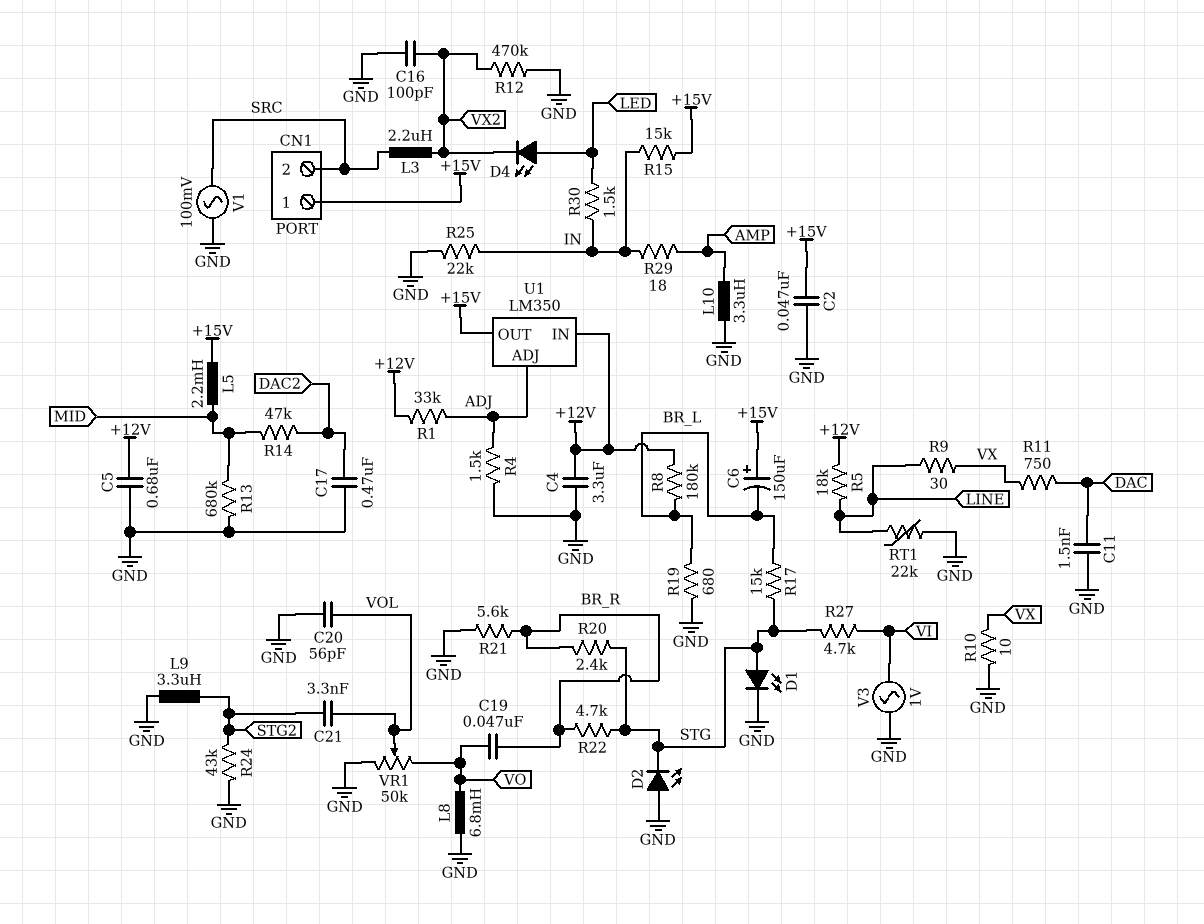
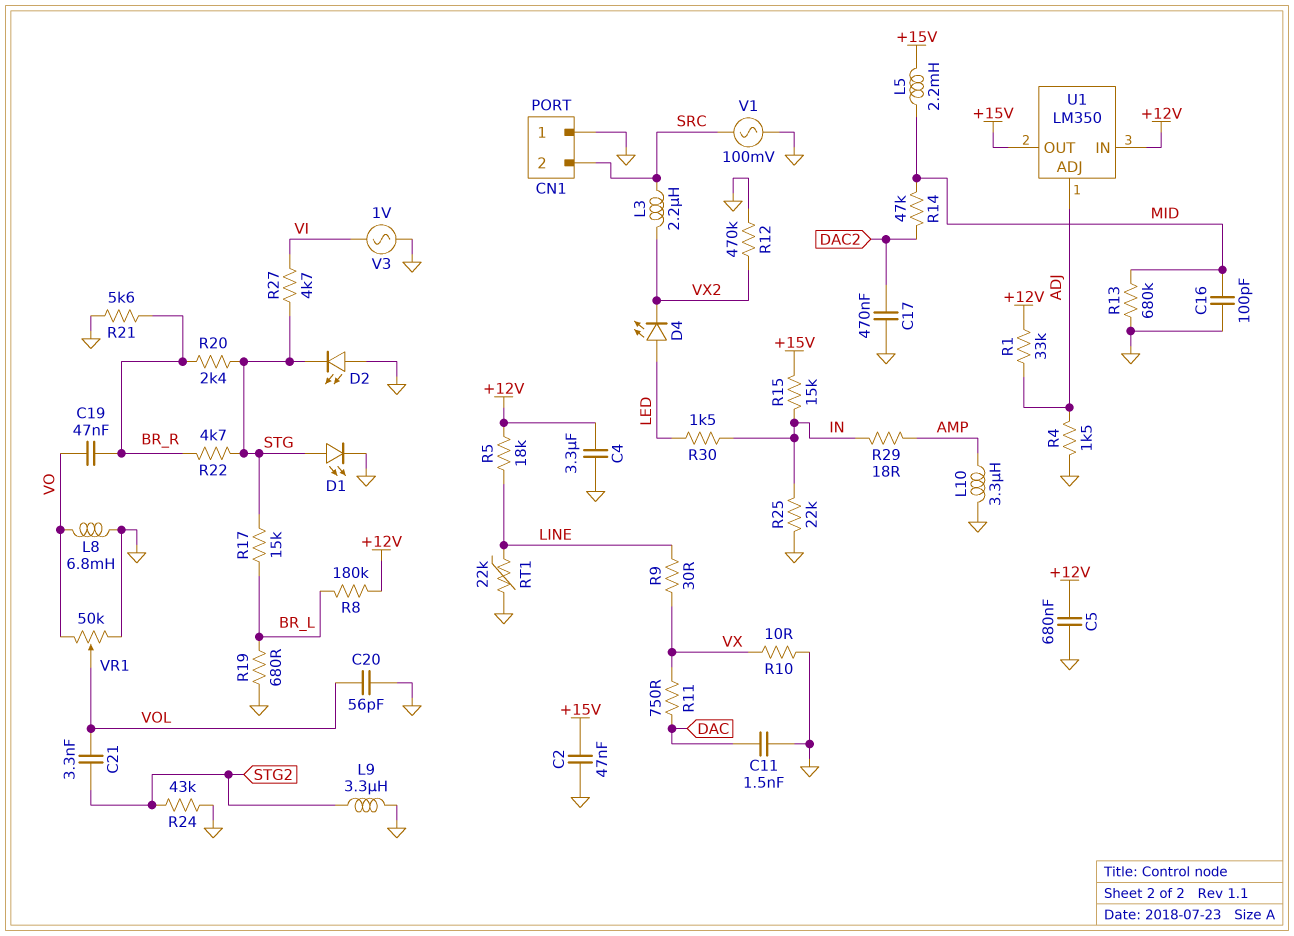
C6: 150uF (plus +15V, minus BR_L) -> none
C16: 100pF (GND, VX2) -> 100pF (GND, MID)
CN1 pin 1: +15V -> GND

